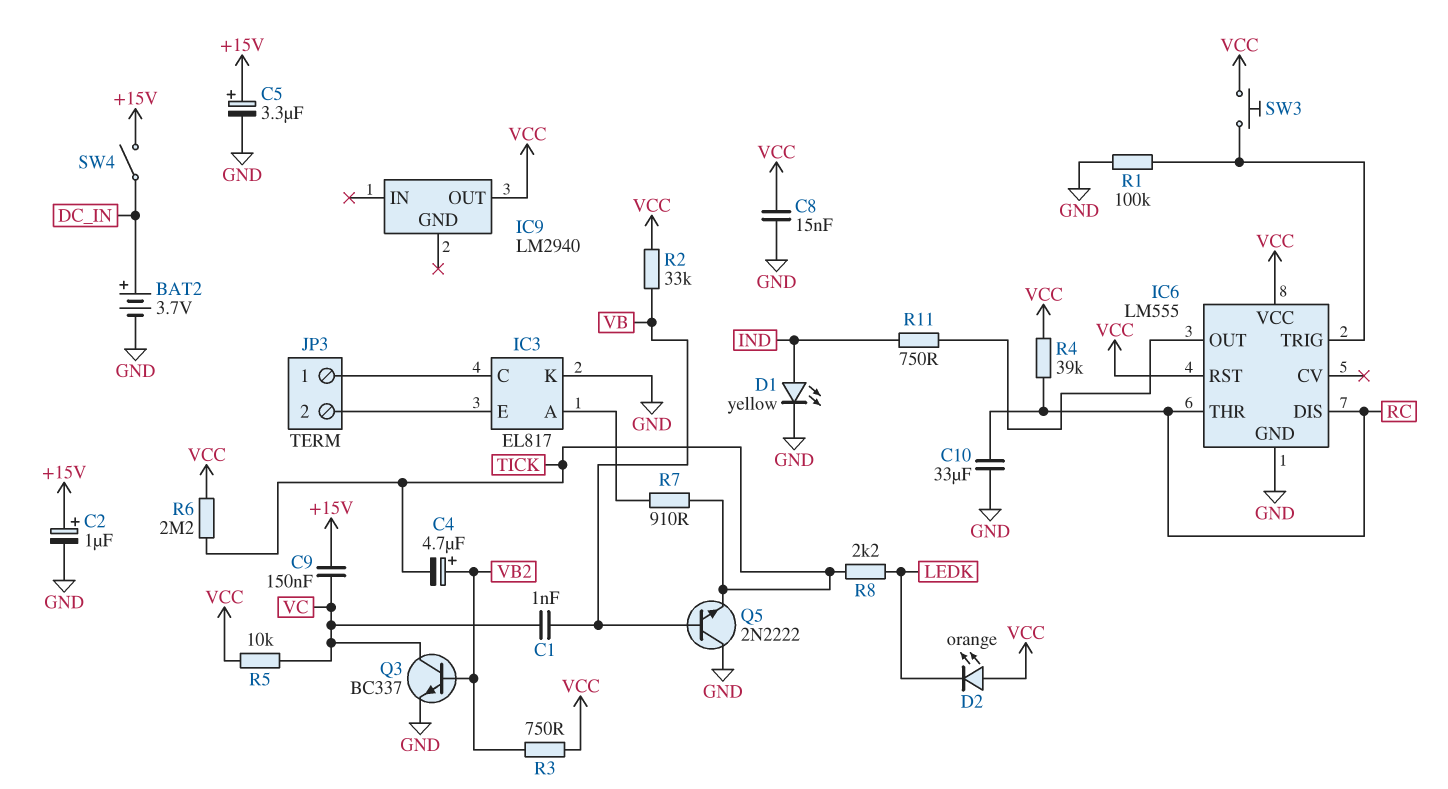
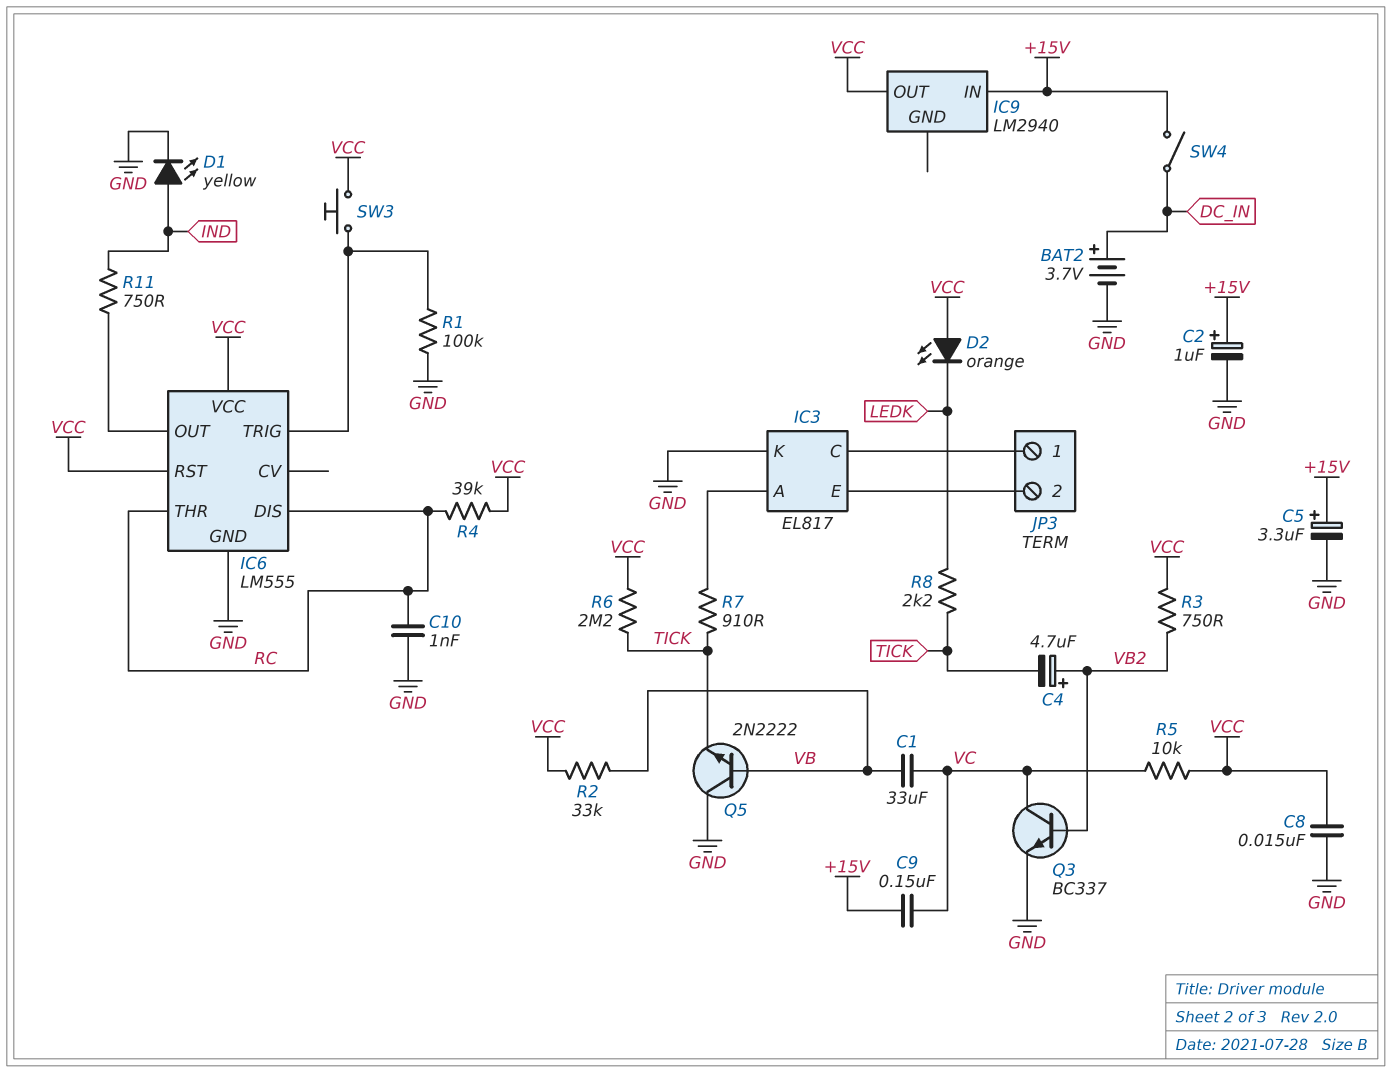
C1: 1nF (VB, VC) -> 33uF (VB, VC)
C10: 33uF (GND, RC) -> 1nF (GND, RC)
IC9 pin IN: none -> +15V

